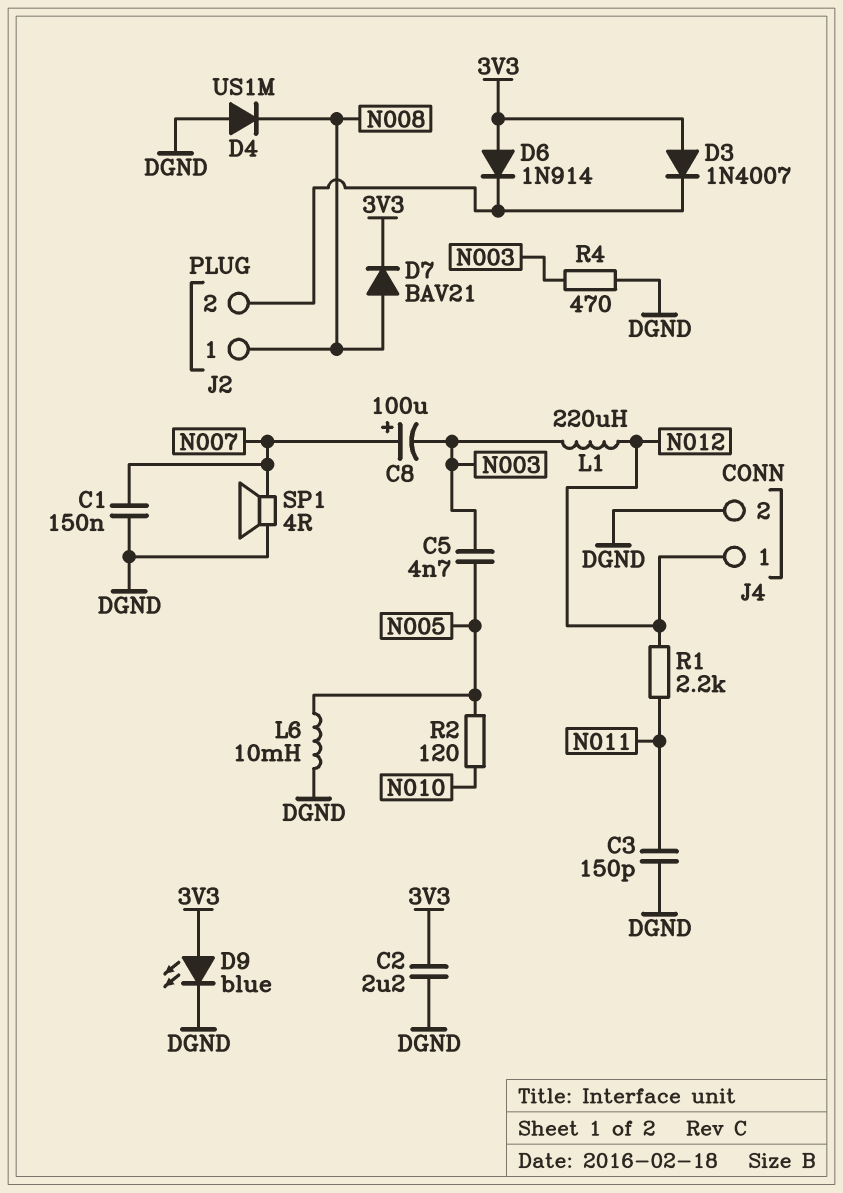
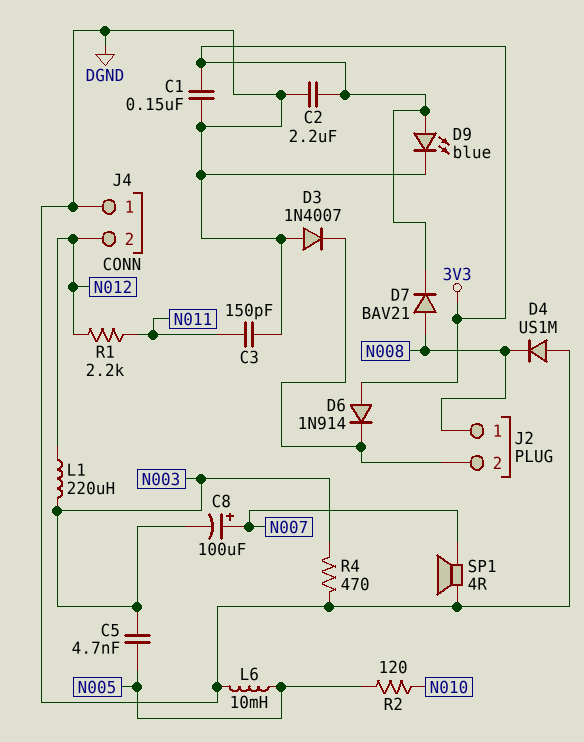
C1: 150nF (DGND, N007) -> 150nF (3V3, DGND)
D3: diode 1N4007 (A 3V3, K J2/2) -> diode 1N4007 (A DGND, K J2/2)
J4 pin 1: N012 -> DGND
J4 pin 2: DGND -> N012

